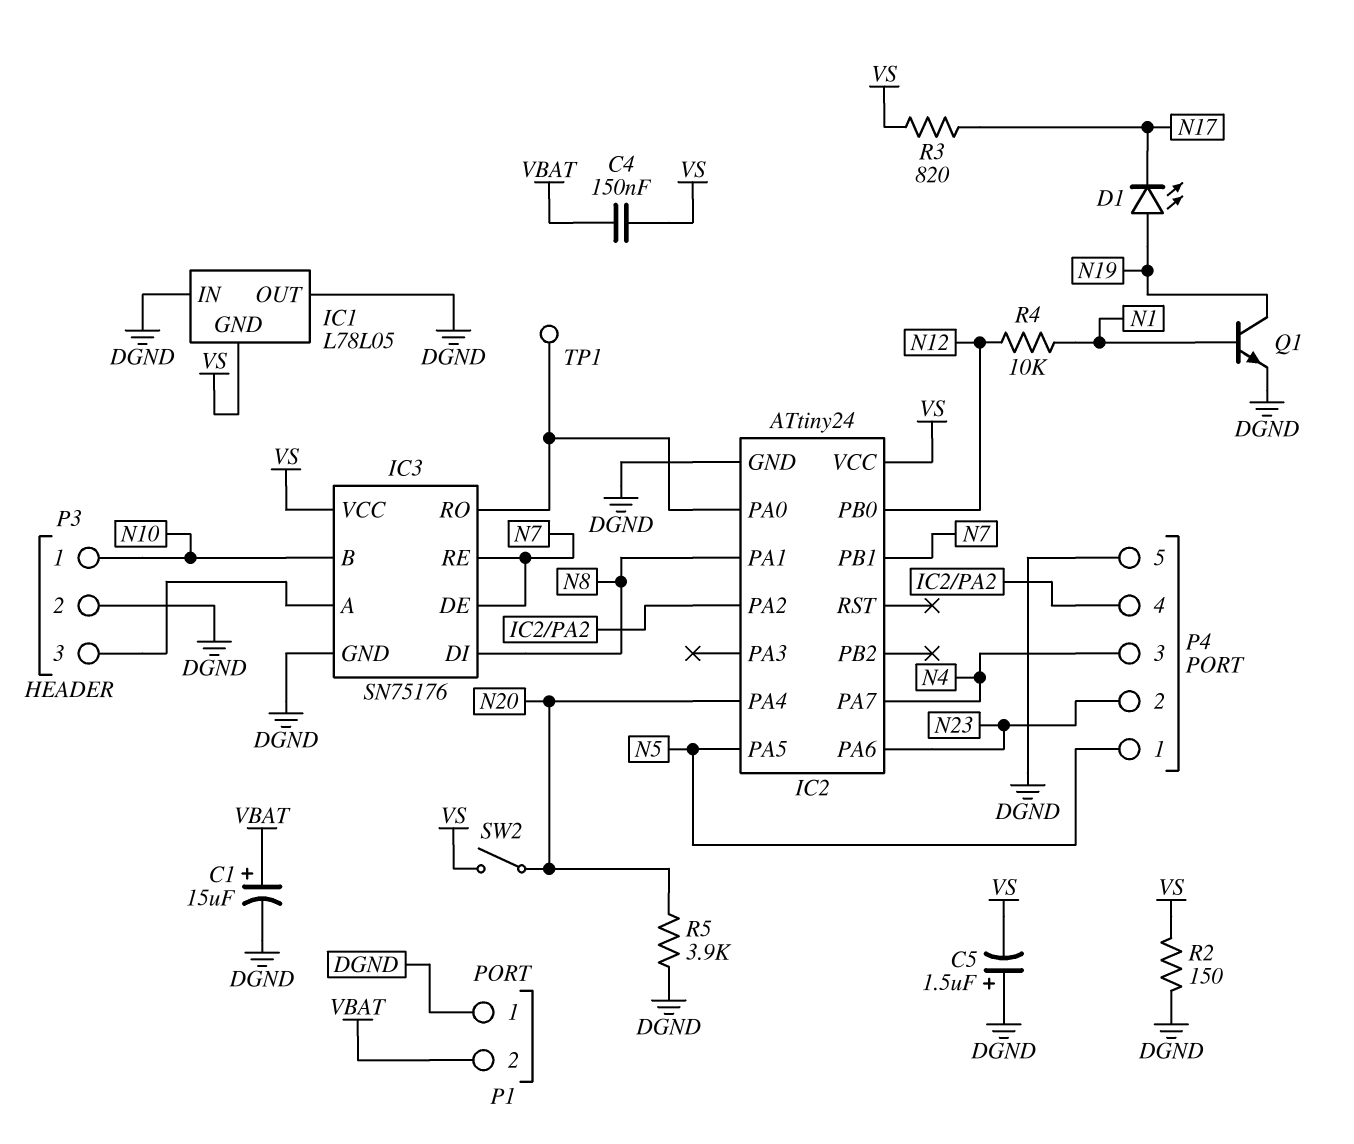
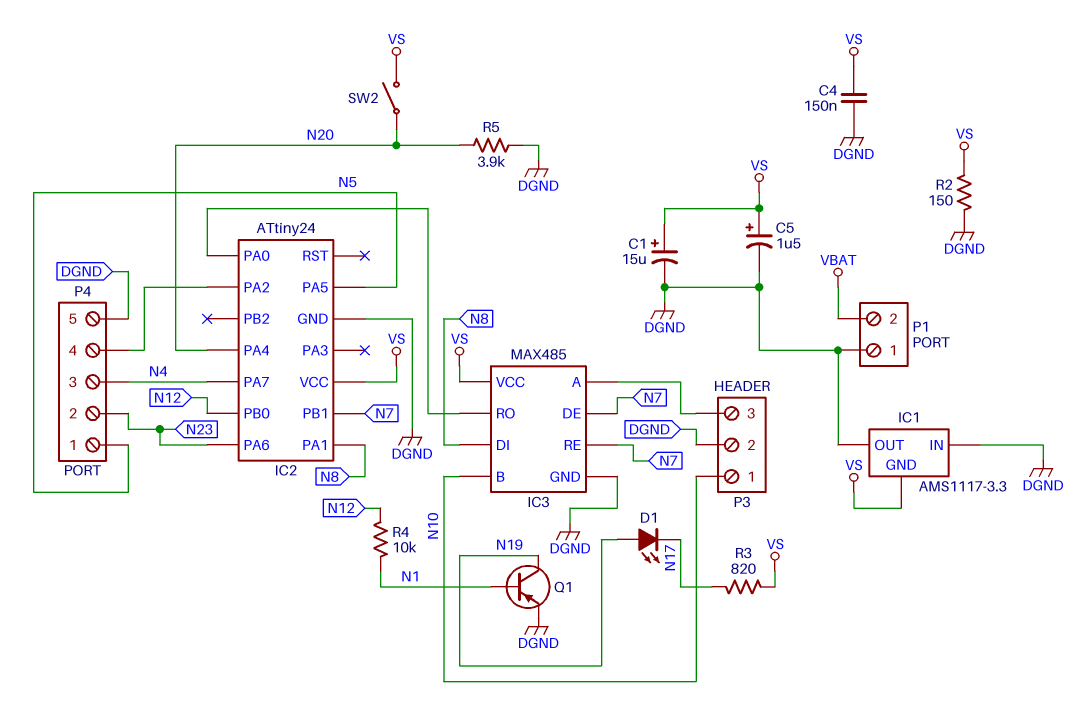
C1: 15uF (plus VBAT, minus DGND) -> 15uF (plus VS, minus DGND)
C4: 150nF (VBAT, VS) -> 150nF (DGND, VS)
C5: 1.5uF (plus DGND, minus VS) -> 1.5uF (plus VS, minus DGND)
IC1: L78L05 -> AMS1117-3.3
IC3: SN75176 -> MAX485
Q1: NPN (B N1, C N19, E DGND) -> PNP (B N1, C N19, E DGND)
TP1: test point (IC2/PA0) -> none

